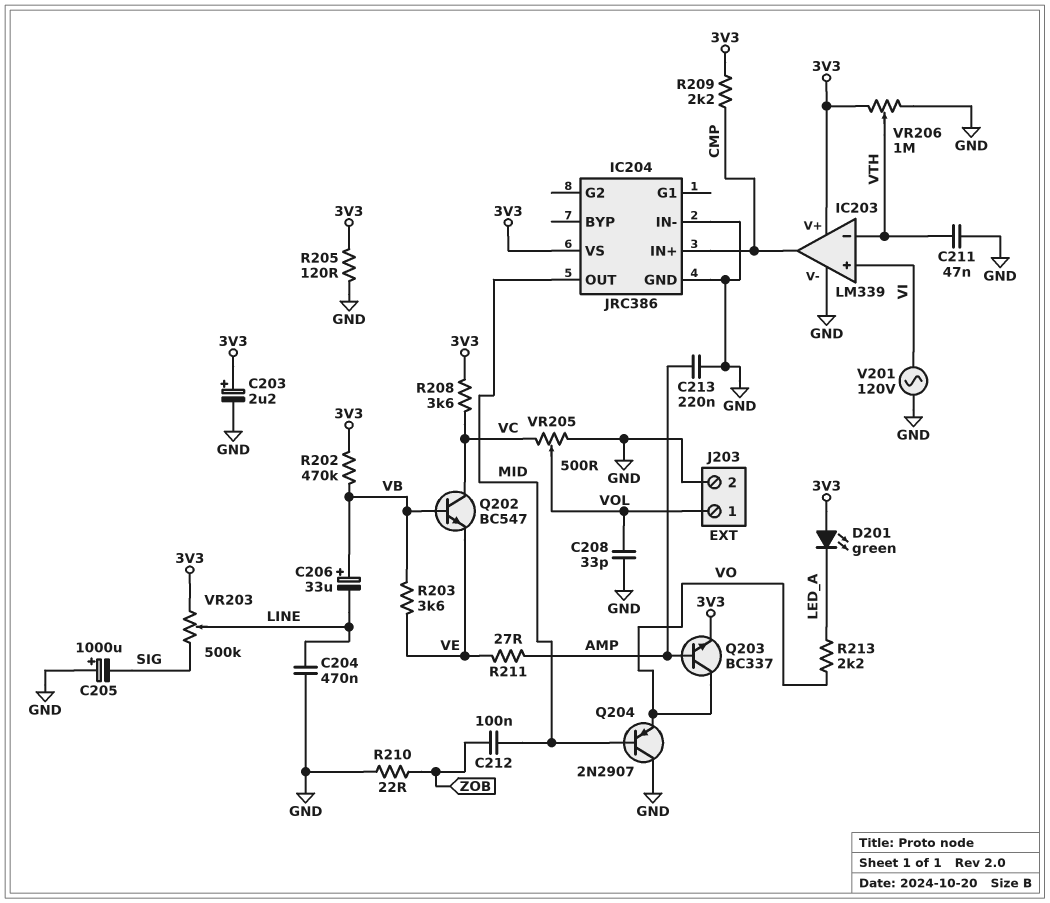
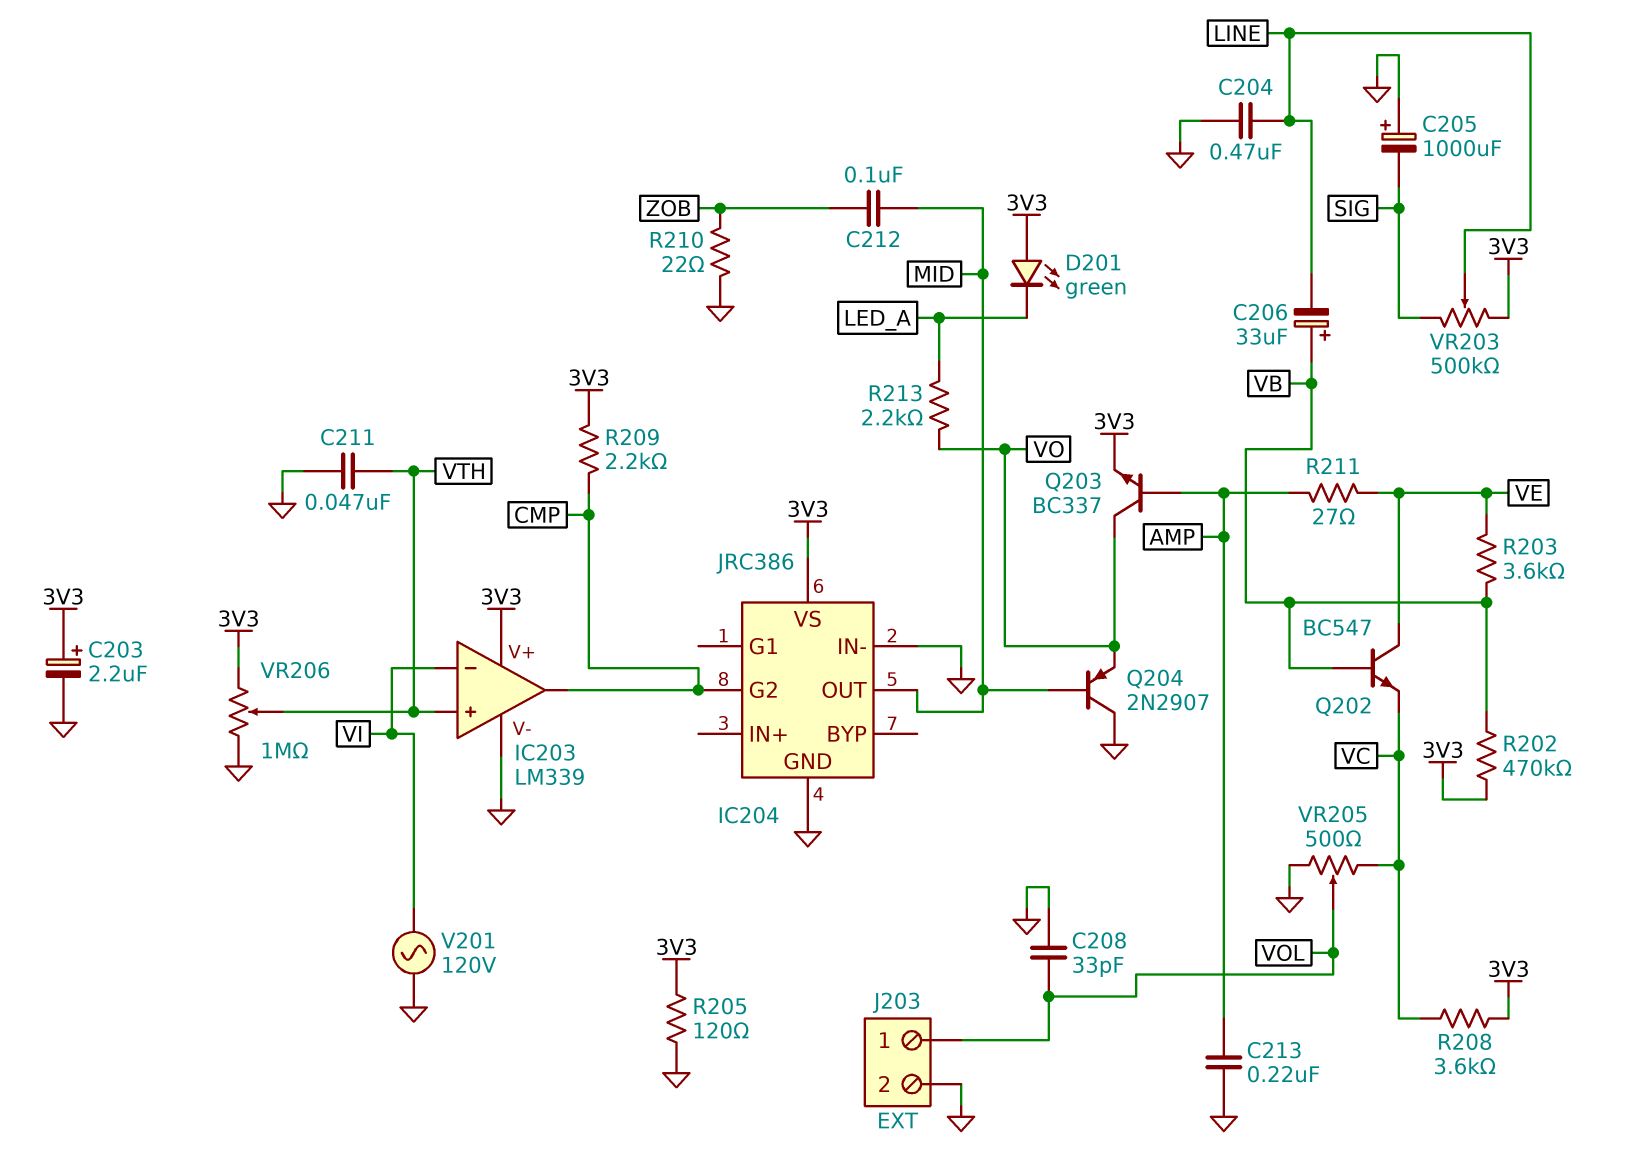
IC203 pin in+: VI -> VTH
IC203 pin in-: VTH -> VI
IC204 pin G2: none -> CMP
IC204 pin IN+: CMP -> none
Q202: NPN BC547 (B VB, C VC, E VE) -> NPN BC547 (B VB, C VE, E VC)

